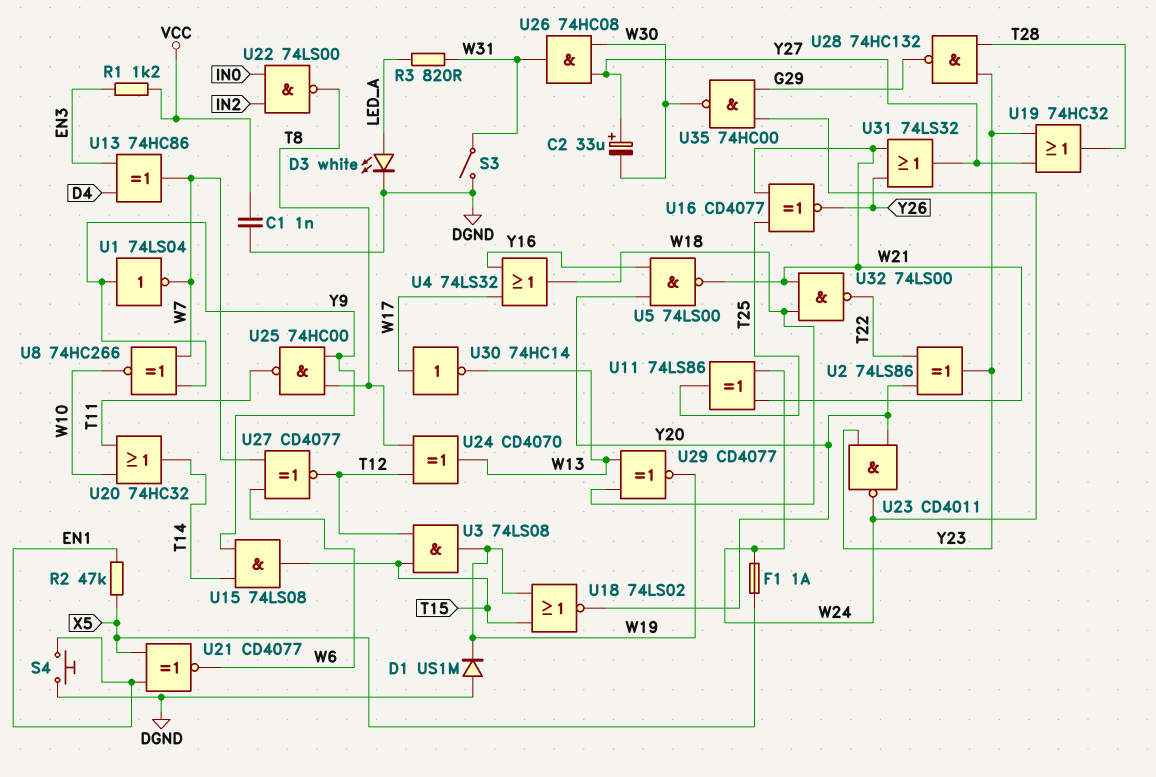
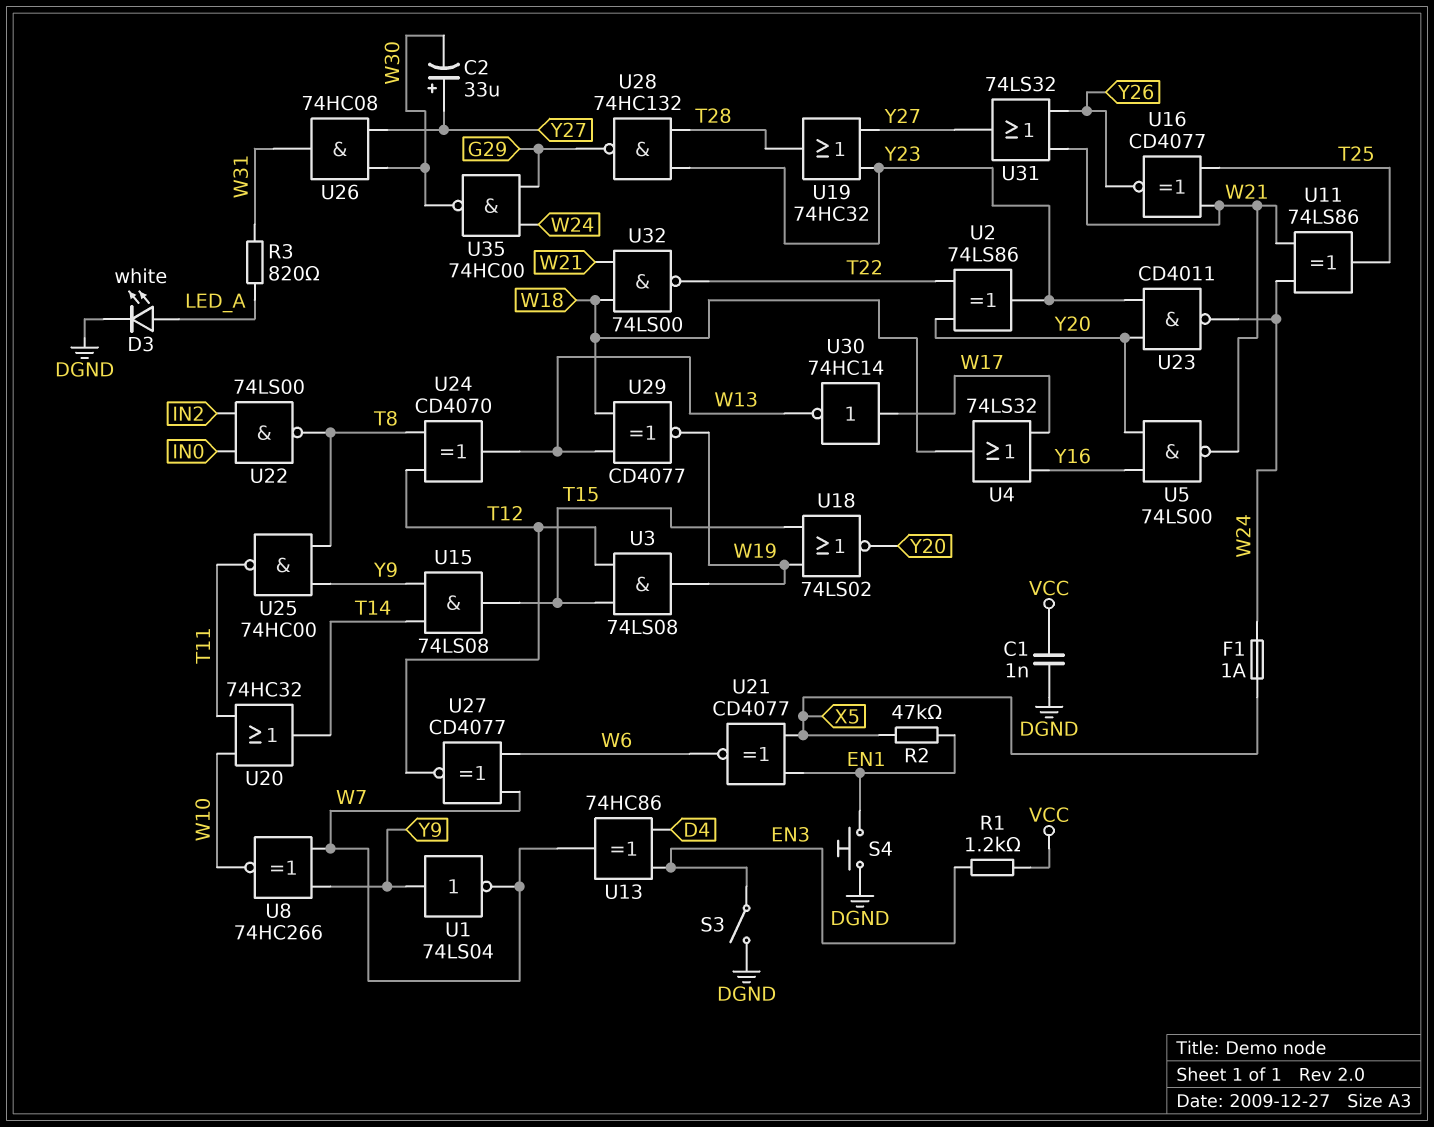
D1: diode US1M (A DGND, K W19) -> none
S3: switch (DGND, W31) -> switch (DGND, EN3)

